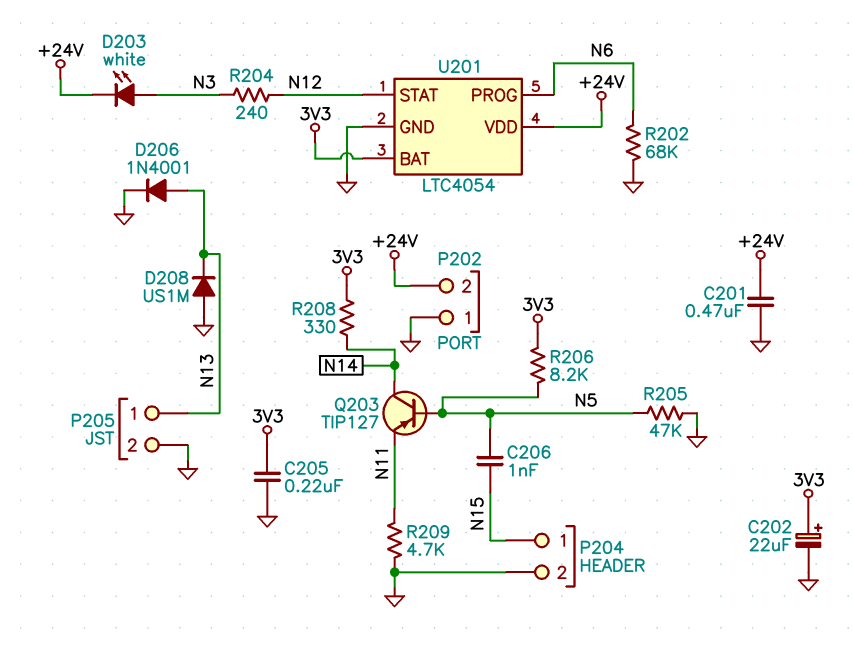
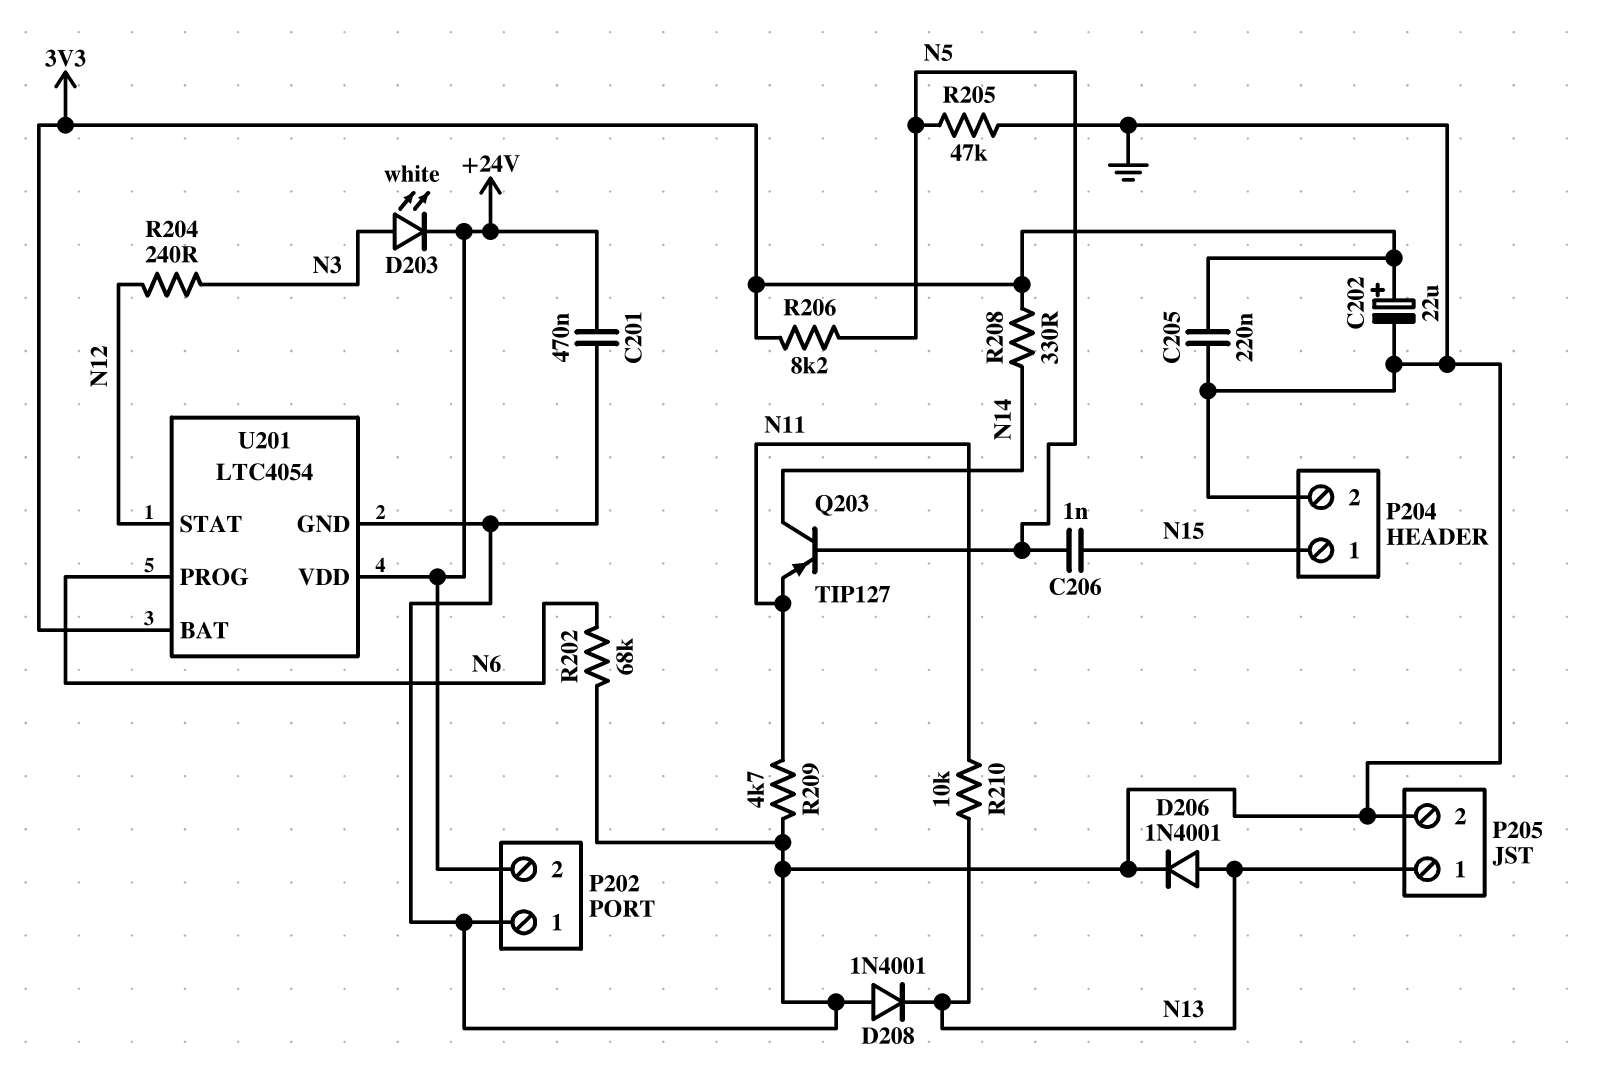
D208: diode US1M (A GND, K N13) -> diode 1N4001 (A GND, K N13)
R210: none -> 10k (N11, N13)

